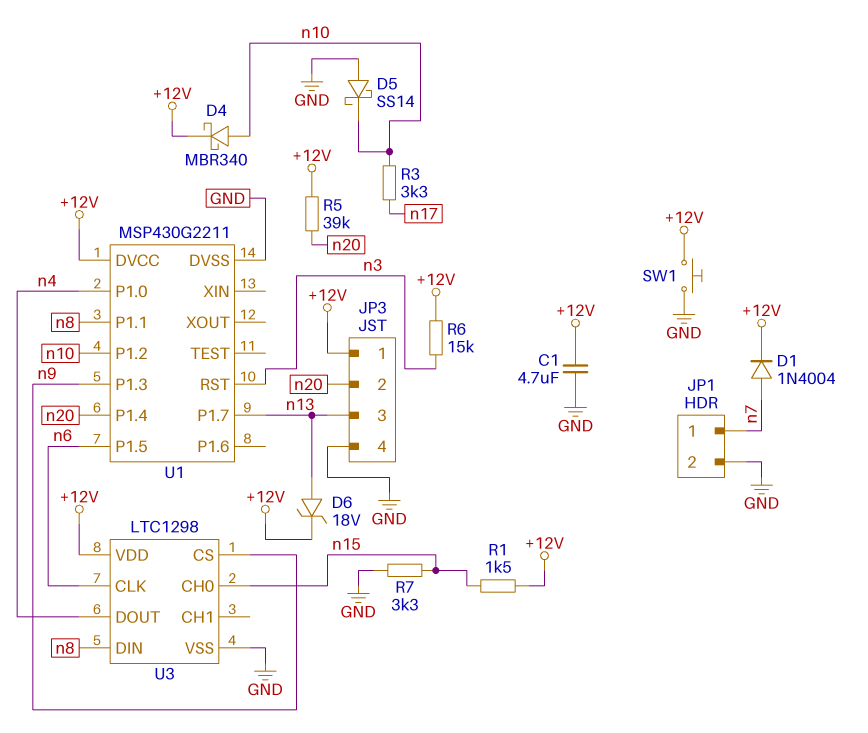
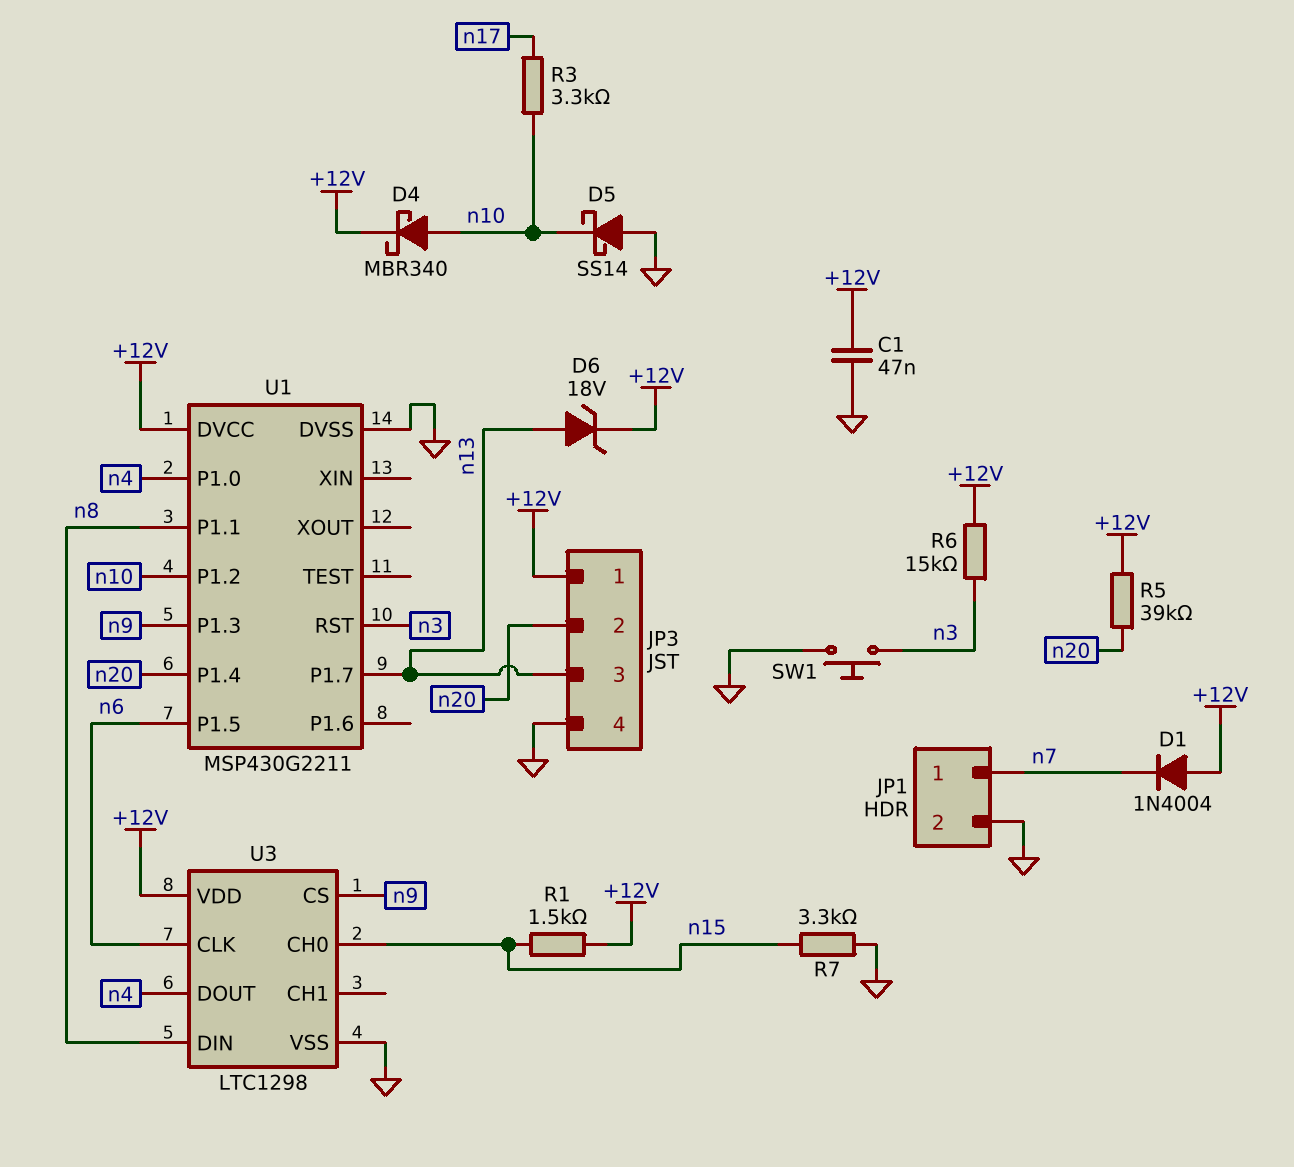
C1: 4.7uF (+12V, GND) -> 47nF (+12V, GND)
D1: diode 1N4004 (A n7, K +12V) -> diode 1N4004 (A +12V, K n7)
SW1: button (+12V, GND) -> button (GND, n3)

